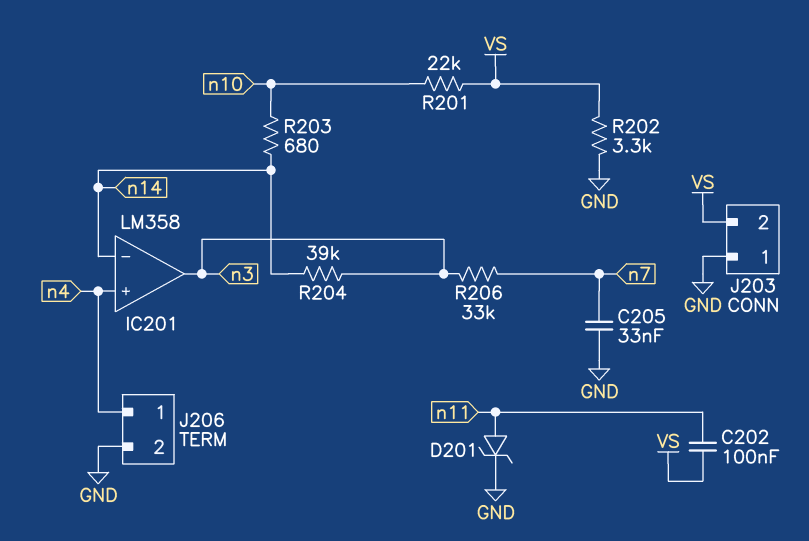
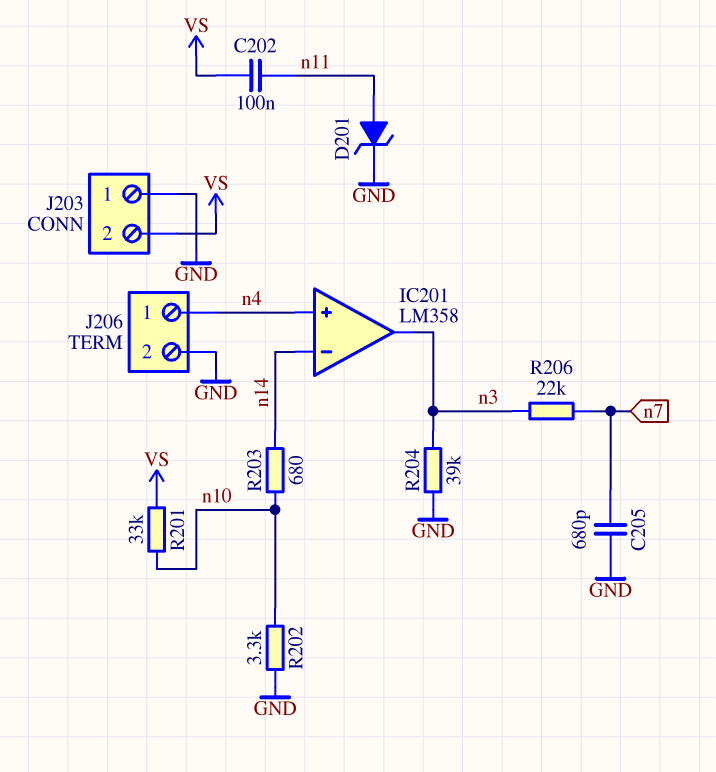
C205: 33nF (GND, n7) -> 680pF (GND, n7)
R201: 22k (VS, n10) -> 33k (VS, n10)
R202: 3.3k (GND, VS) -> 3.3k (GND, n10)
R204: 39k (n3, n14) -> 39k (GND, n3)
R206: 33k (n3, n7) -> 22k (n3, n7)

